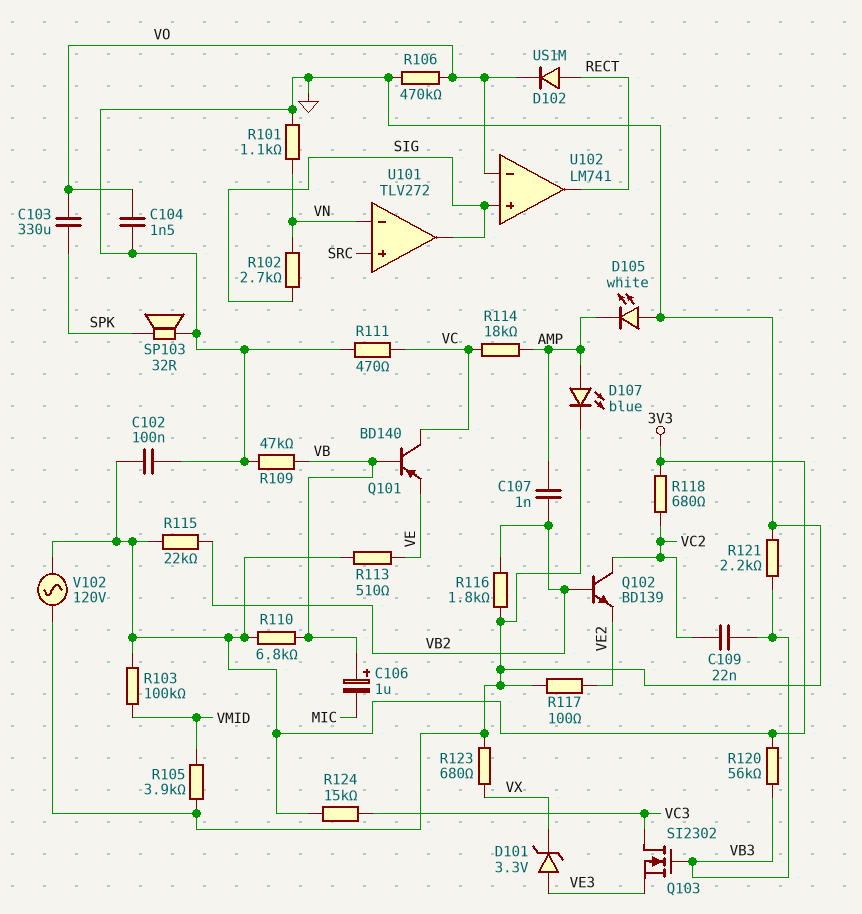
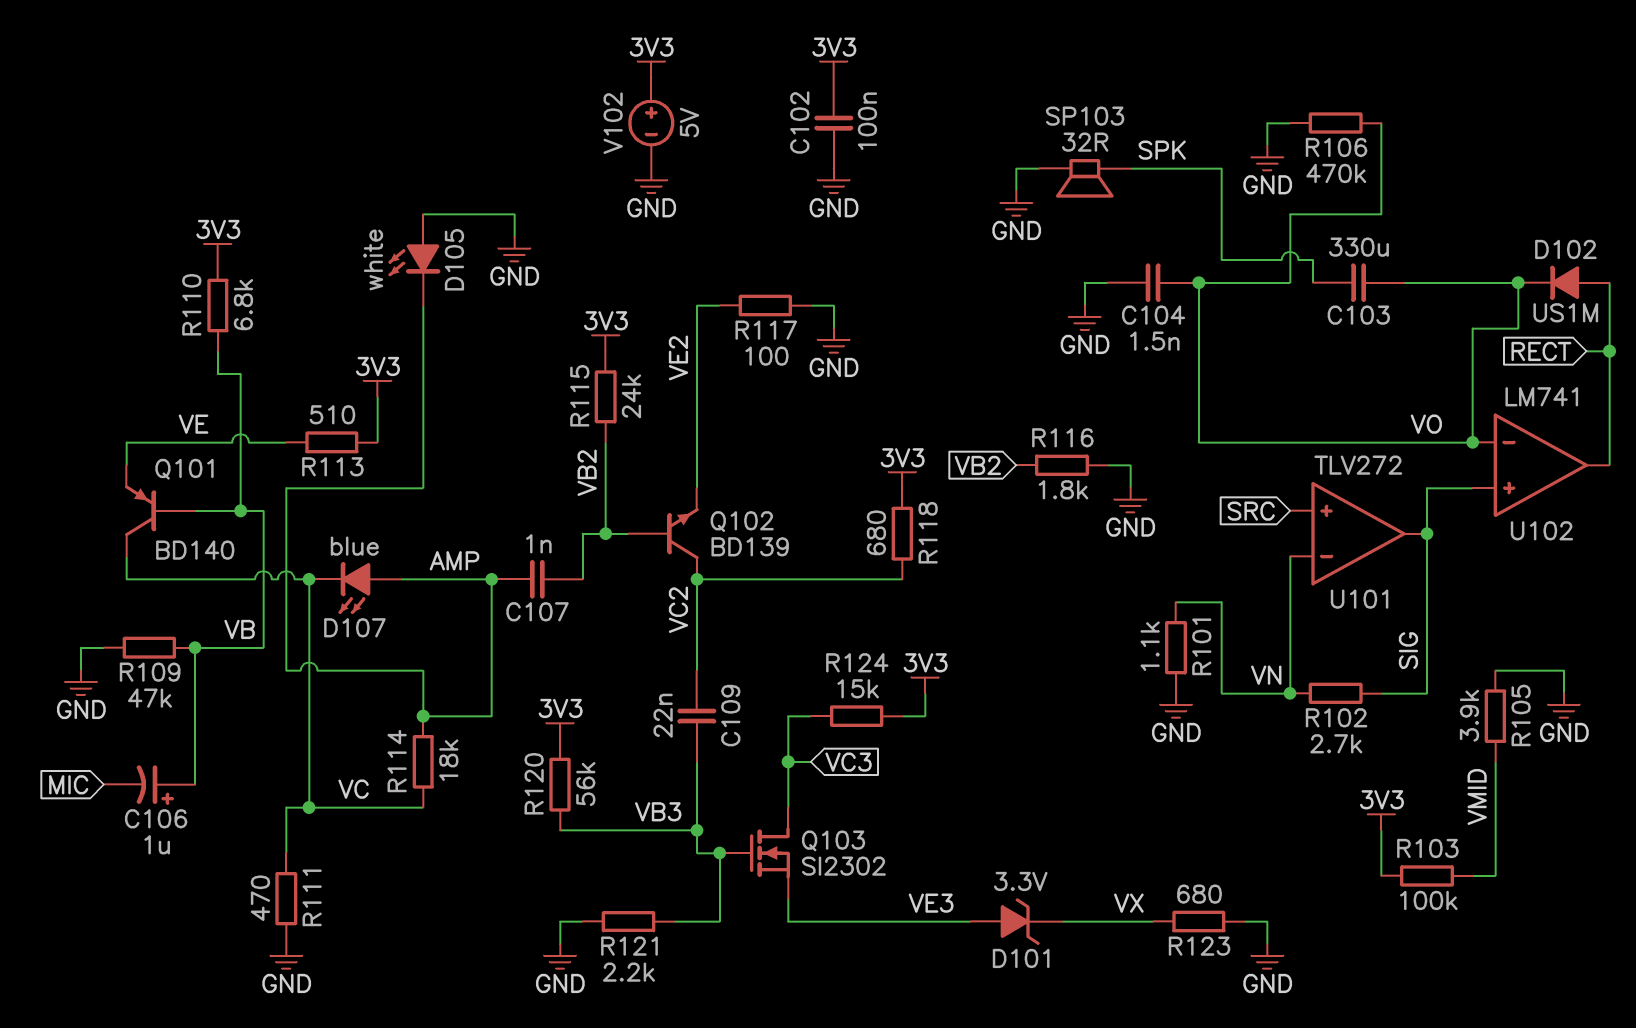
D107: LED blue (A AMP, K GND) -> LED blue (A AMP, K VC)
R115: 22k (3V3, VB2) -> 24k (3V3, VB2)
V102: AC 120V (3V3, GND) -> 5V (plus 3V3, minus GND)

